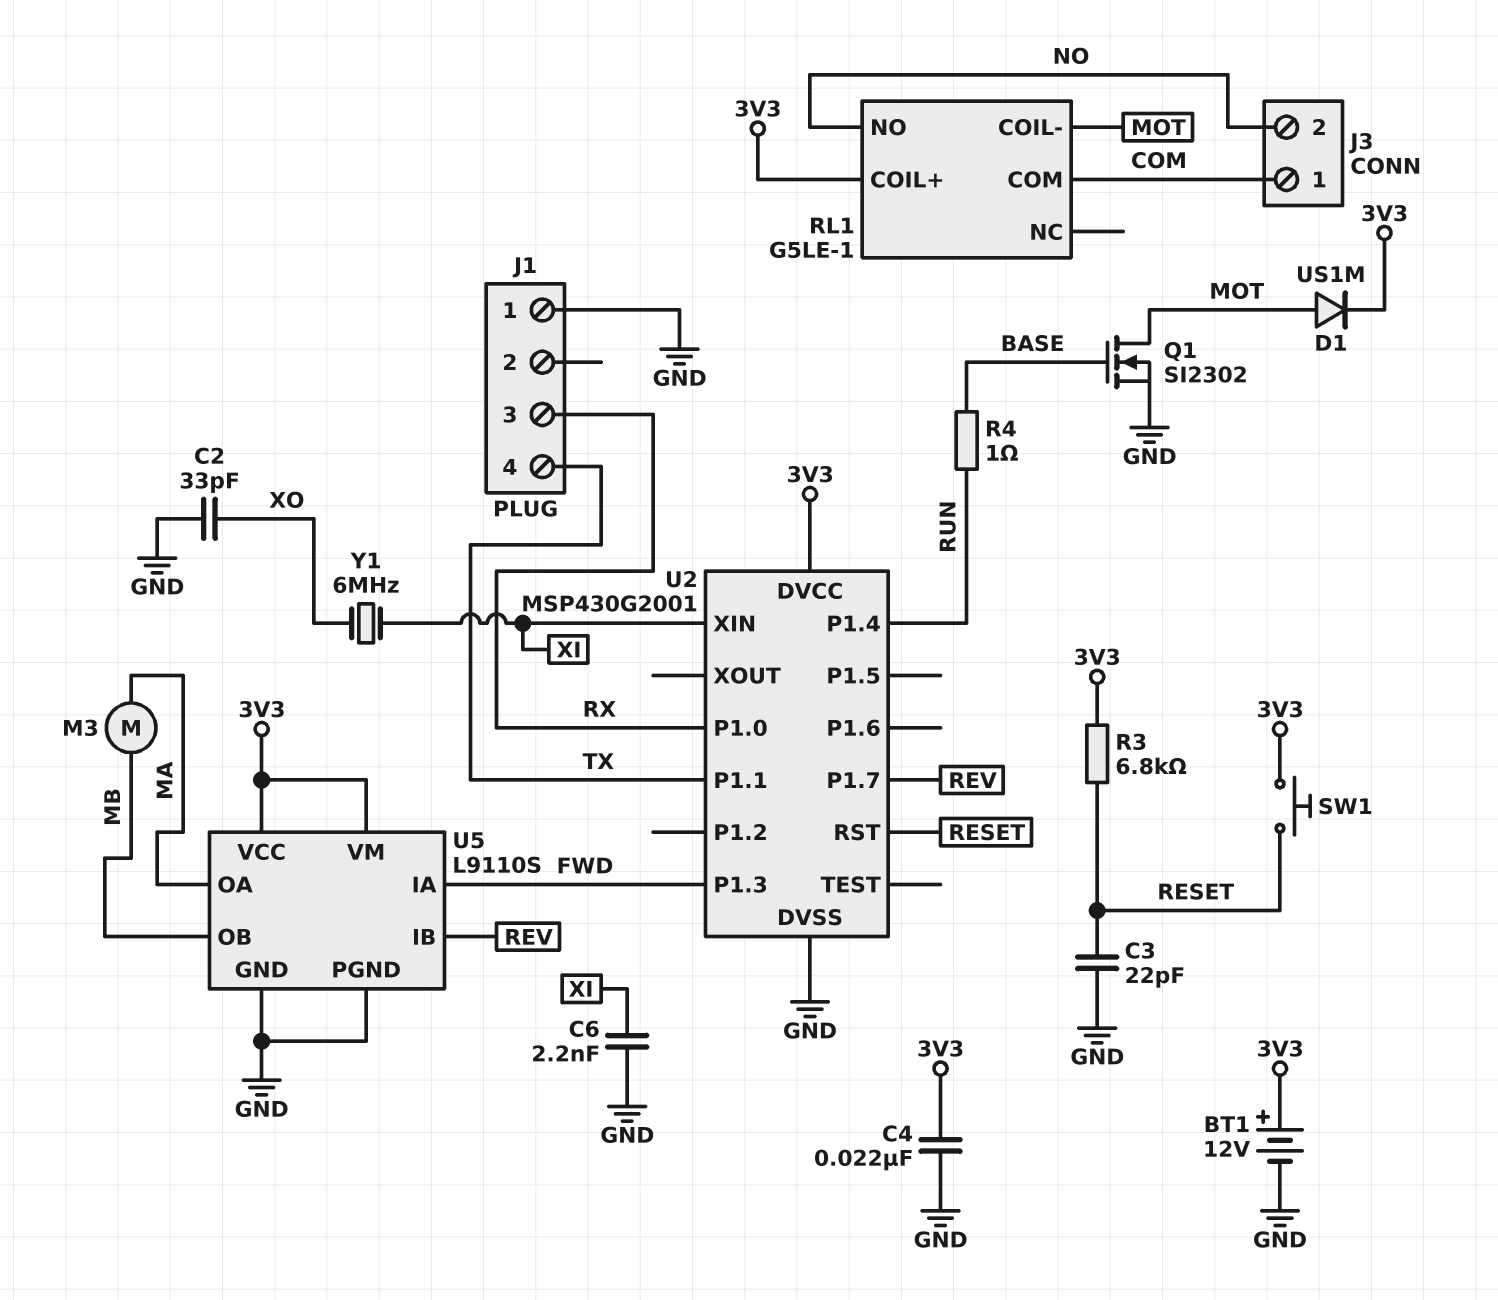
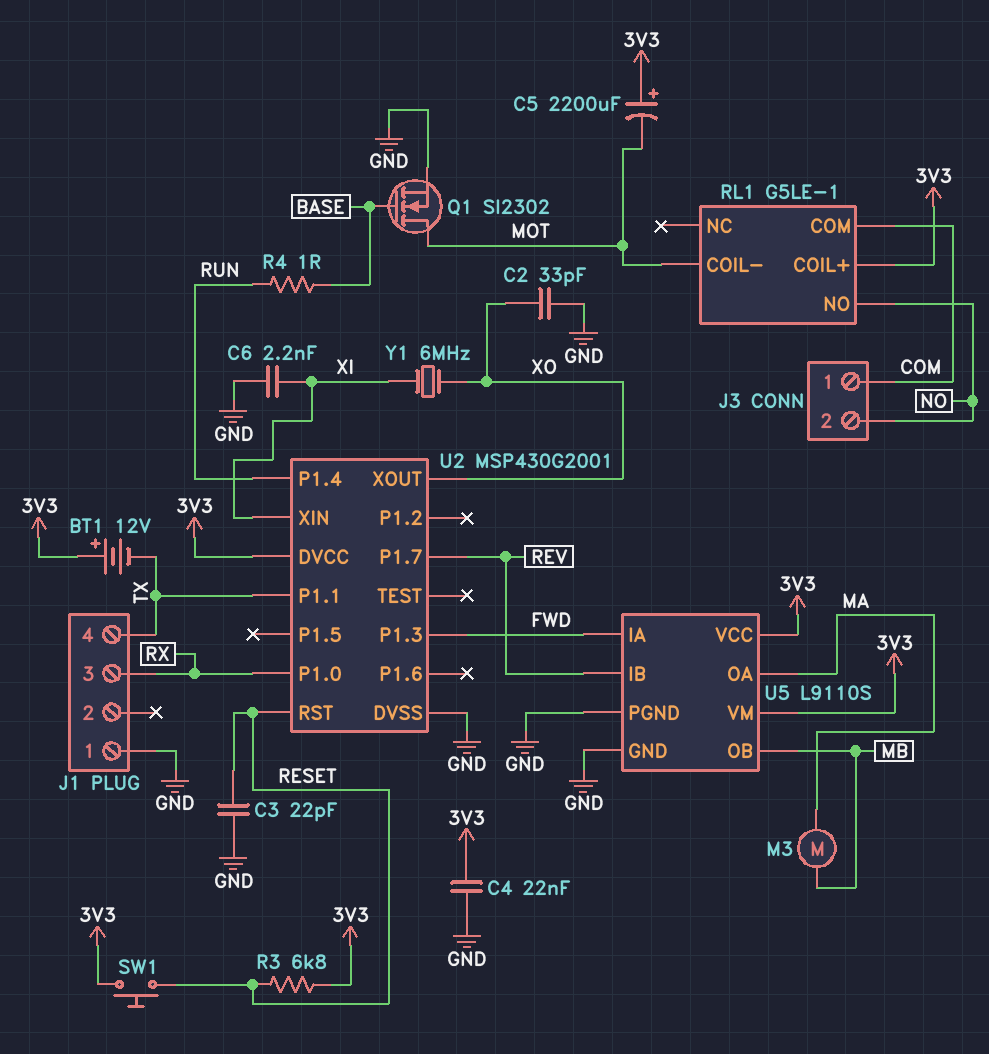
BT1: 12V (plus 3V3, minus GND) -> 12V (plus 3V3, minus TX)
C5: none -> 2200uF (plus 3V3, minus MOT)
D1: diode US1M (A MOT, K 3V3) -> none
U2 pin XOUT: none -> XO

